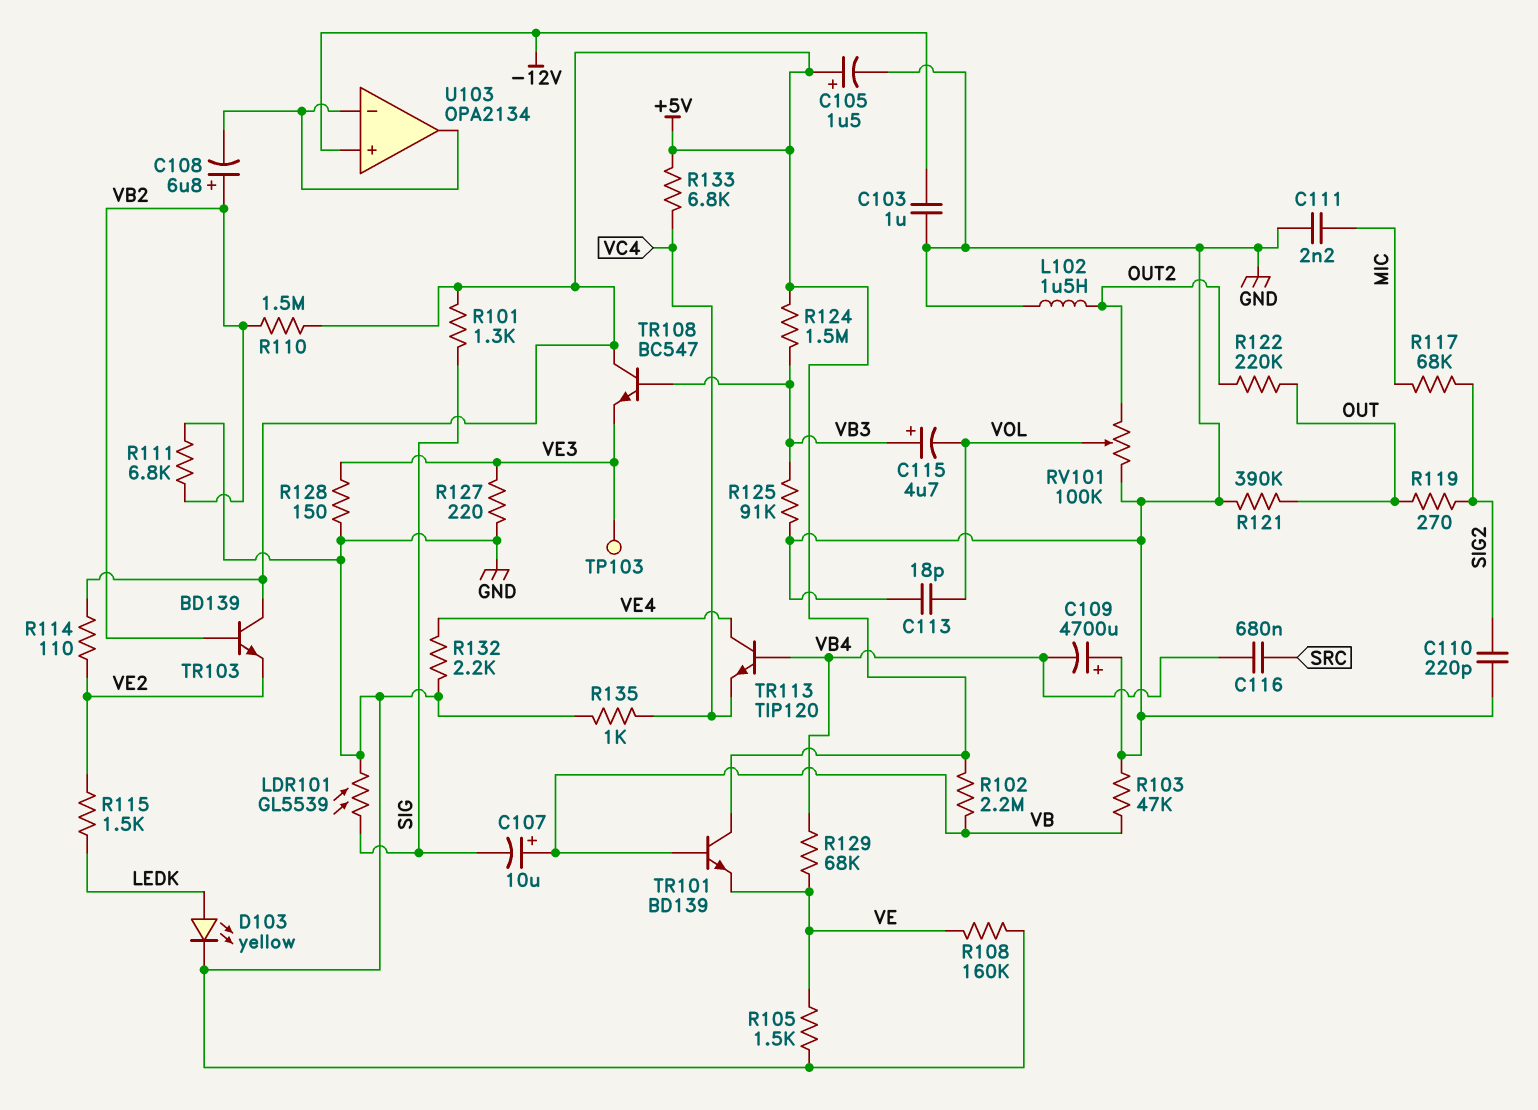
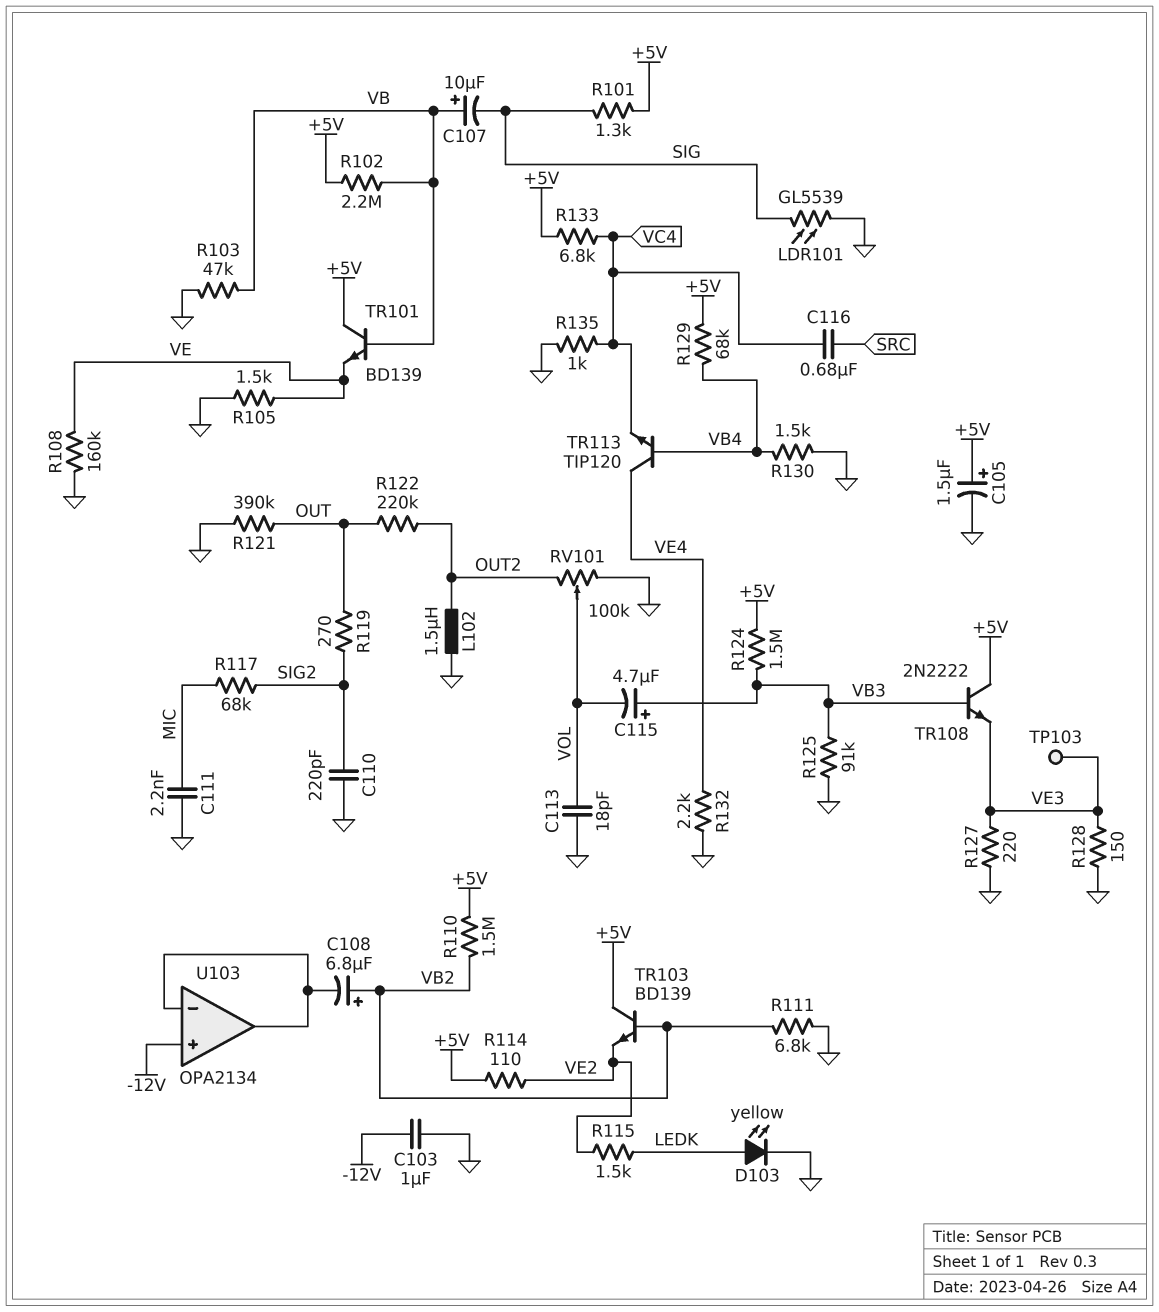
C109: 4700uF (plus GND, minus VB4) -> none
C116: 680nF (SRC, VB4) -> 680nF (SRC, VC4)
R129: 68k (VB4, VE) -> 68k (+5V, VB4)
R130: none -> 1.5k (GND, VB4)
TR108: NPN BC547 (B VB3, C +5V, E VE3) -> NPN 2N2222 (B VB3, C +5V, E VE3)

